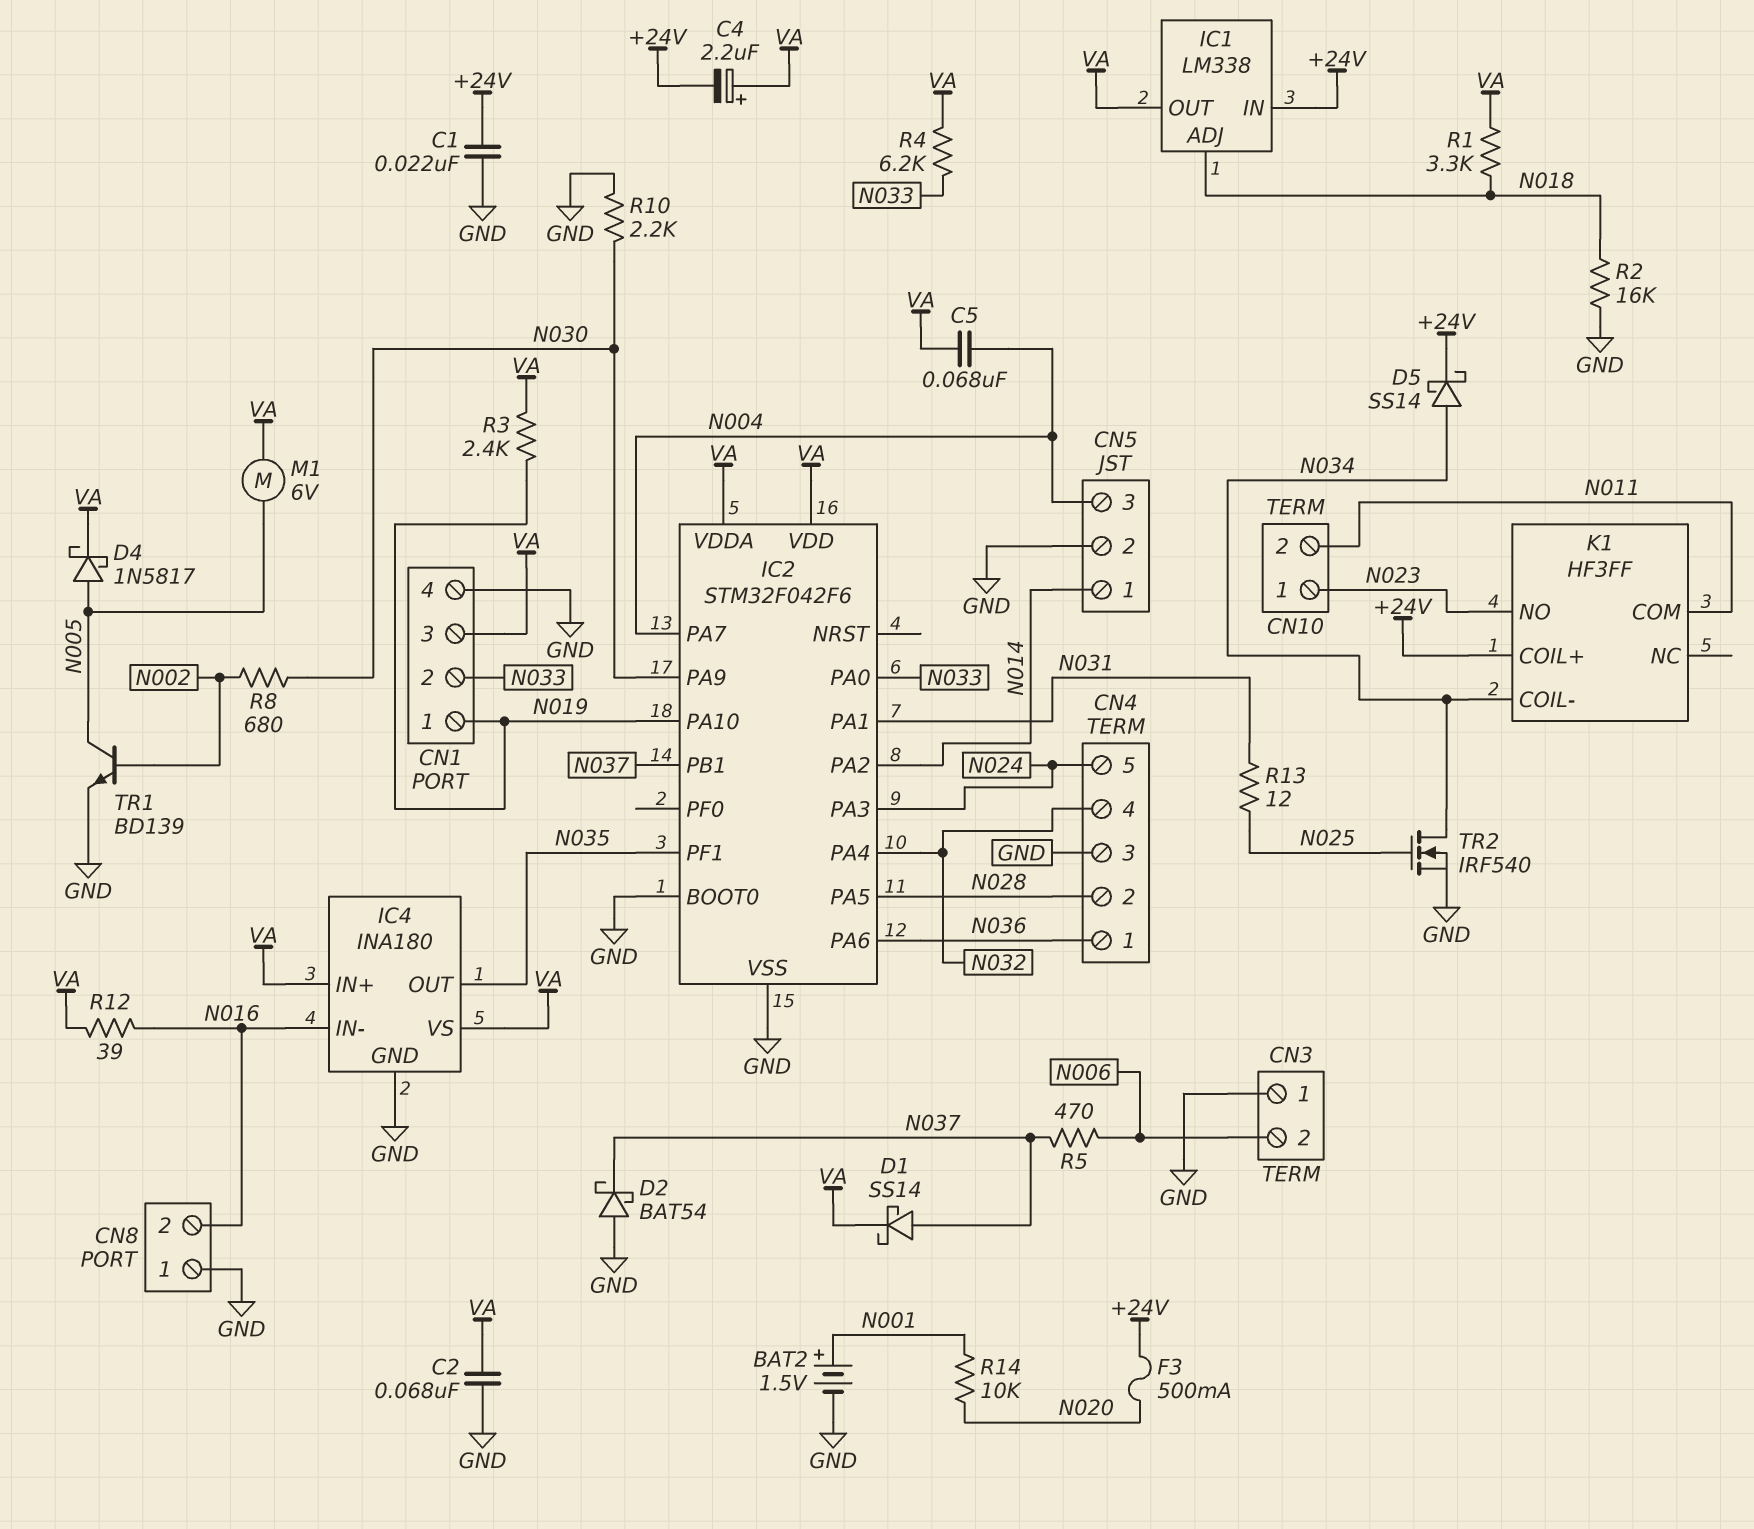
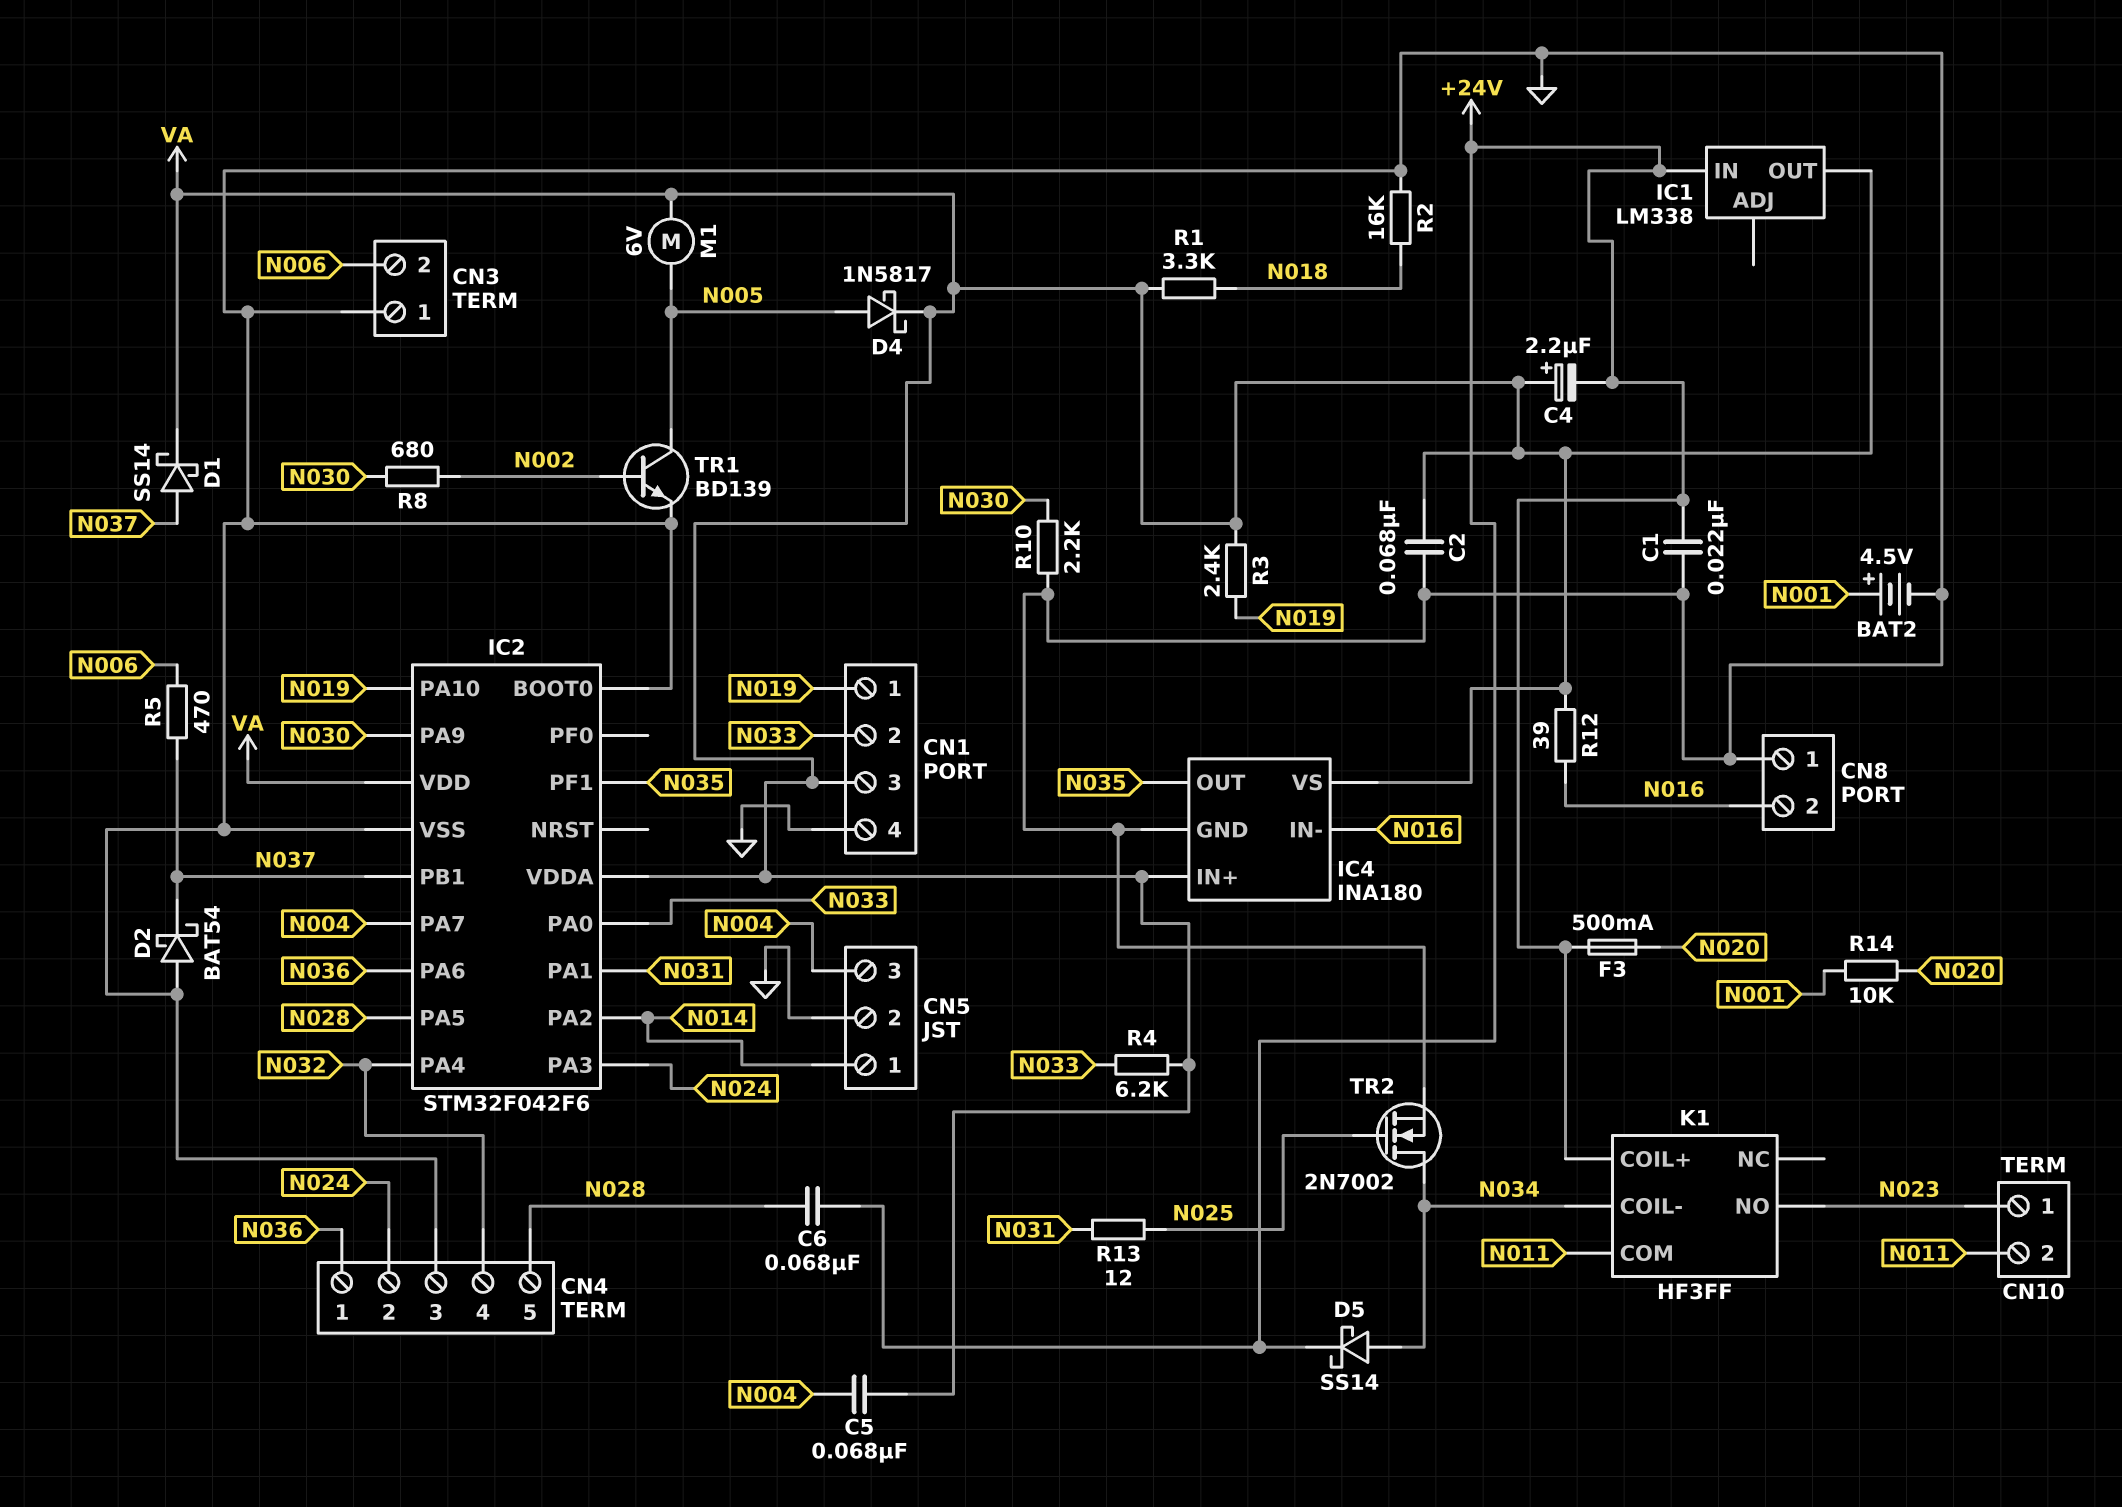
BAT2: 1.5V (plus N001, minus GND) -> 4.5V (plus N001, minus GND)
C6: none -> 68nF (+24V, N028)
CN4 pin 2: N028 -> N024
CN4 pin 5: N024 -> N028
IC1 pin ADJ: N018 -> none
TR2: NMOS IRF540 (G N025, D N034, S GND) -> NMOS 2N7002 (G N025, D N034, S GND)

